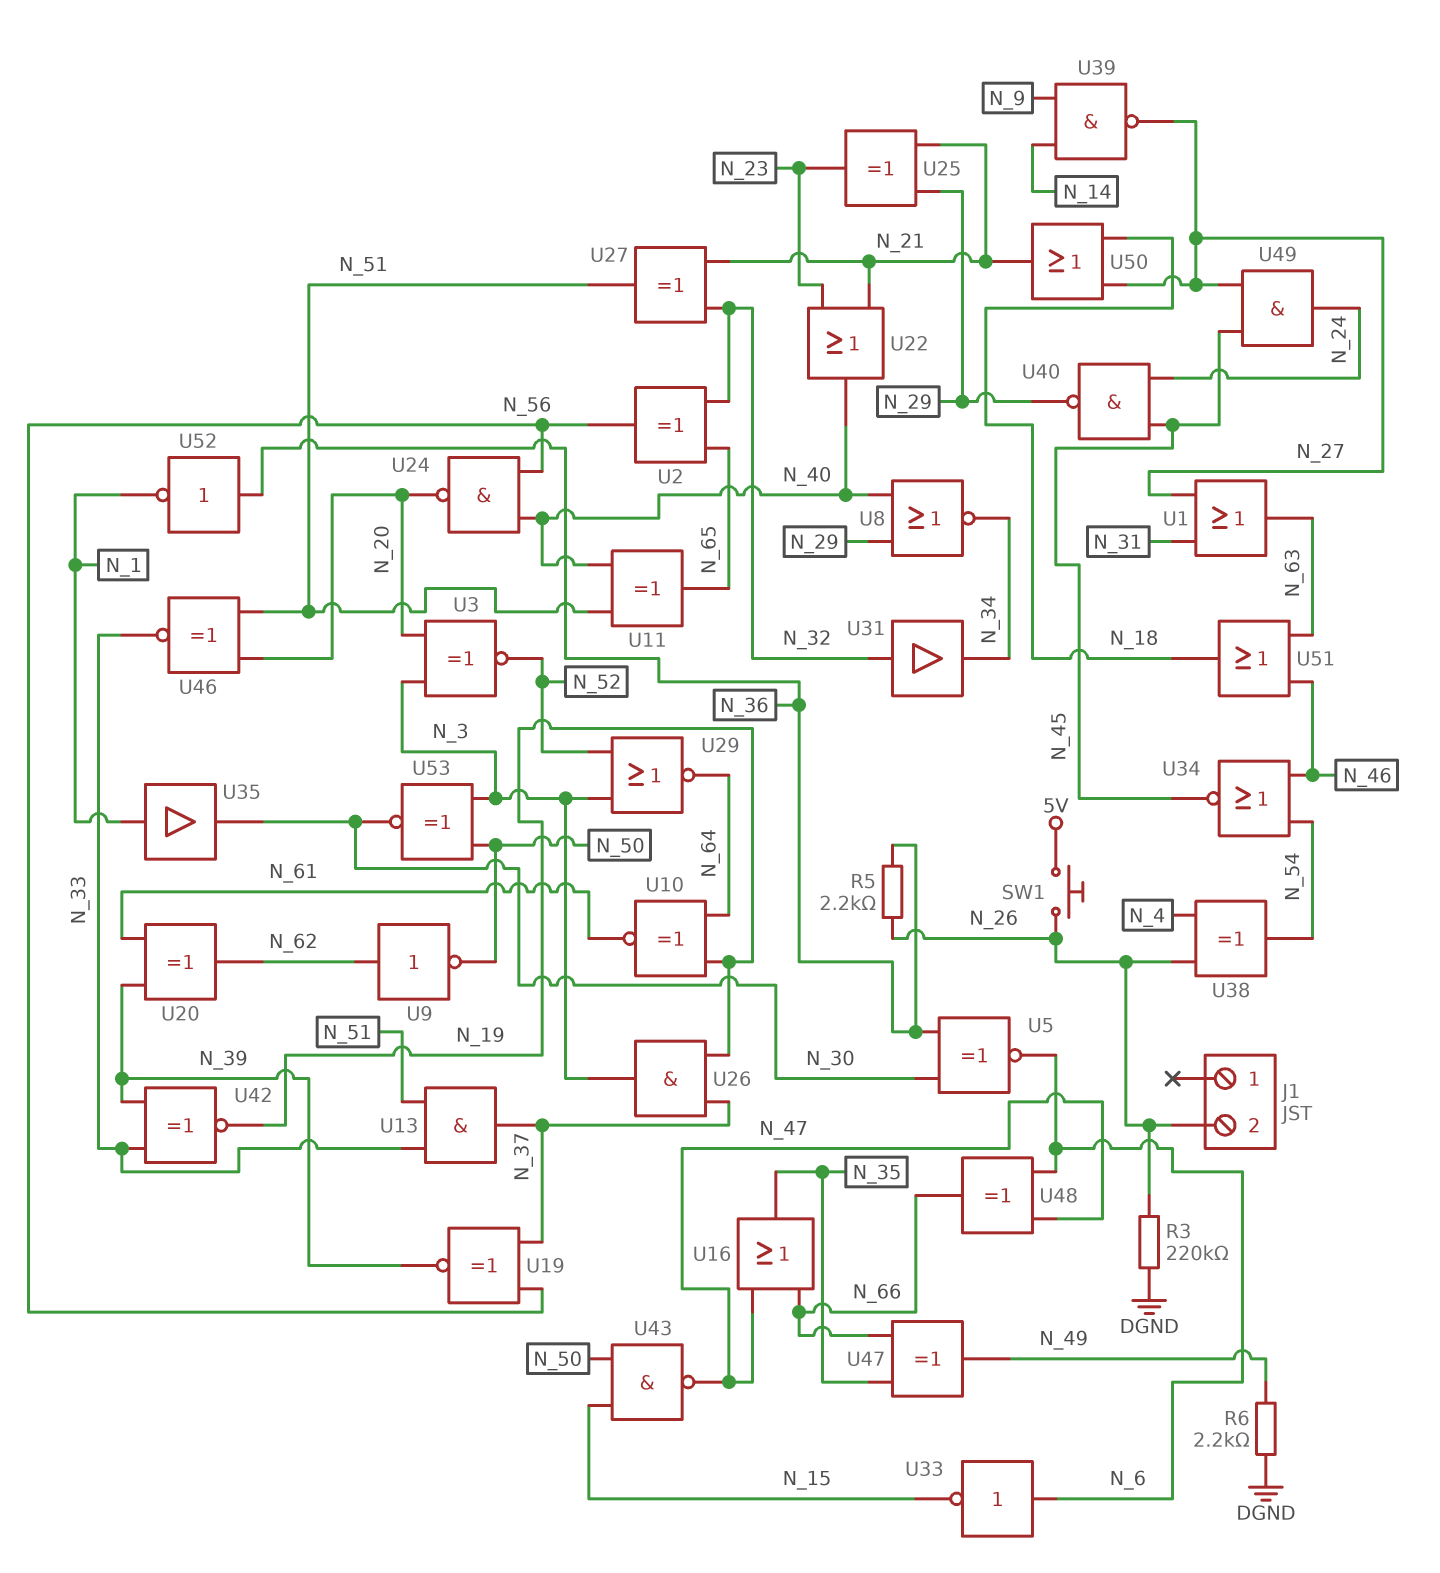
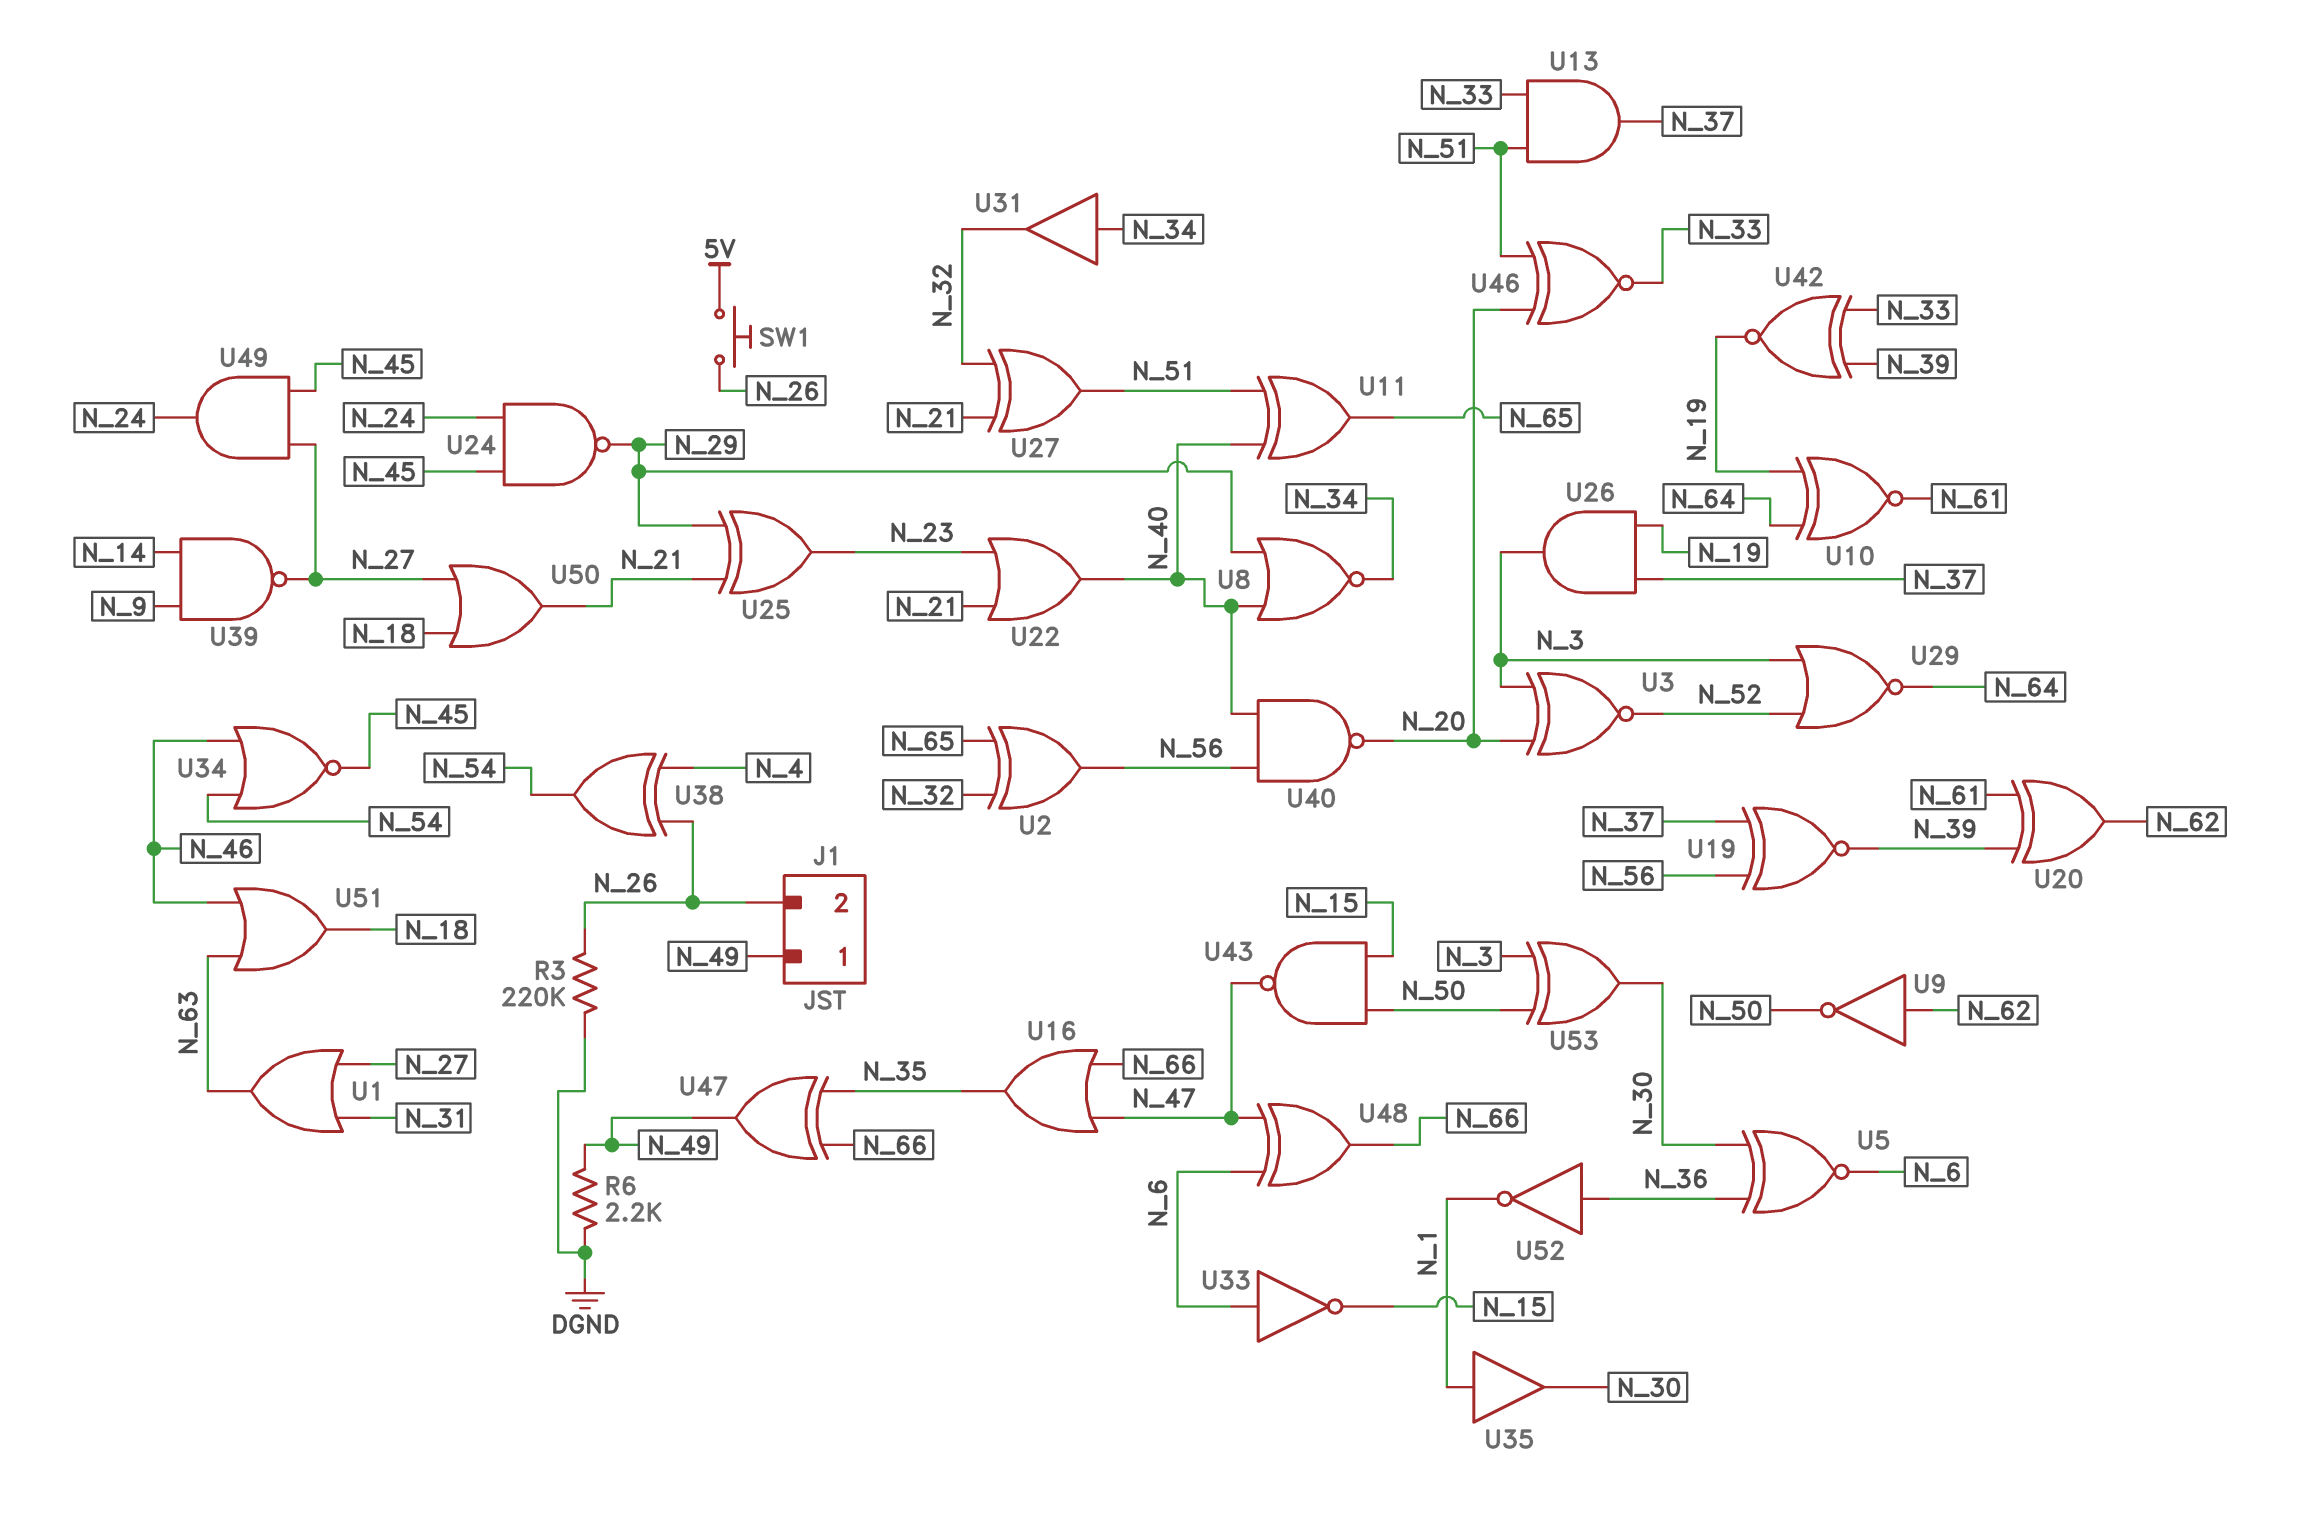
J1 pin 1: none -> N_49
R5: 2.2k (N_26, N_36) -> none
U24: NAND (in N_40, in N_56, out N_20) -> NAND (in N_24, in N_45, out N_29)
U31: buffer (in N_32, out N_34) -> buffer (in N_34, out N_32)
U40: NAND (in N_24, in N_45, out N_29) -> NAND (in N_40, in N_56, out N_20)
U53: XNOR (in N_3, in N_50, out N_30) -> XOR (in N_3, in N_50, out N_30)

